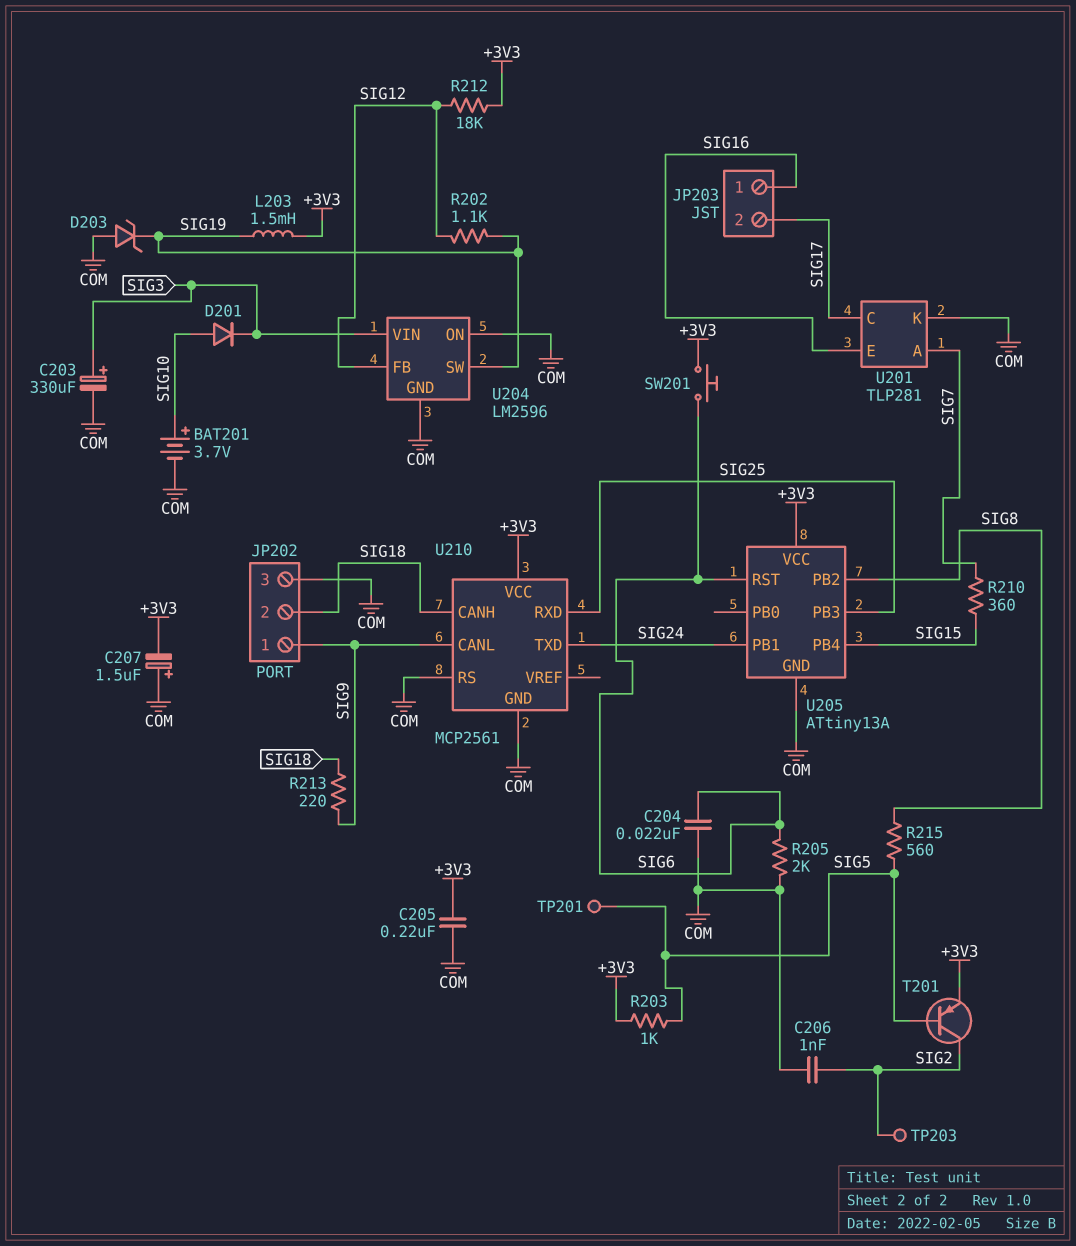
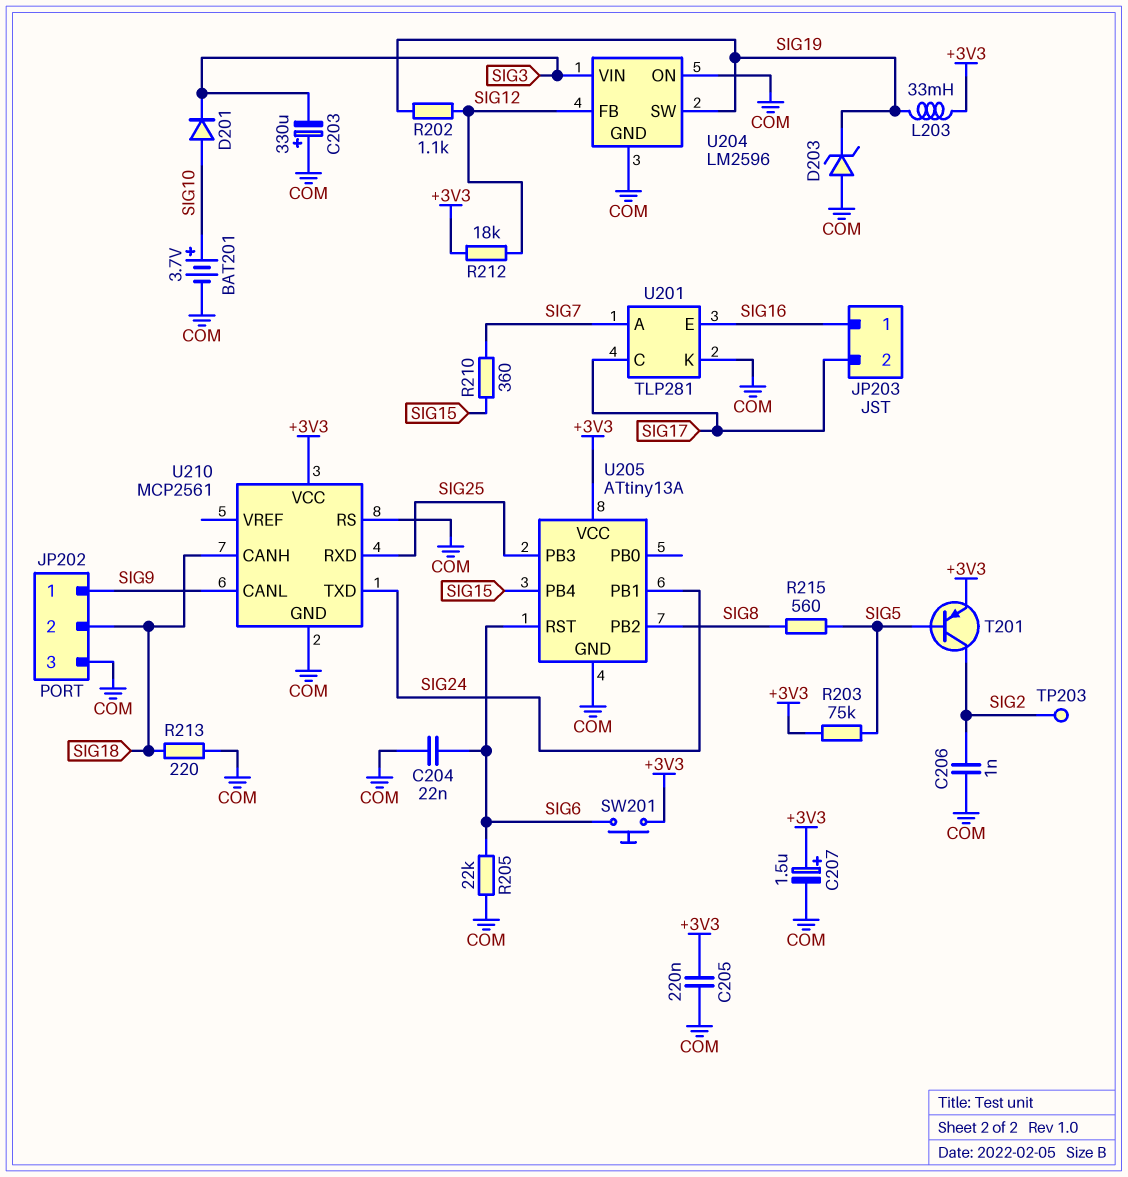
C203: 330uF (plus SIG3, minus COM) -> 330uF (plus COM, minus SIG3)
C207: 1.5uF (plus COM, minus +3V3) -> 1.5uF (plus +3V3, minus COM)
L203: 1.5mH (+3V3, SIG19) -> 33mH (+3V3, SIG19)
R203: 1k (+3V3, SIG5) -> 75k (+3V3, SIG5)
R205: 2k (COM, SIG6) -> 22k (COM, SIG6)
R213: 220 (SIG9, SIG18) -> 220 (COM, SIG18)
TP201: test point (SIG5) -> none

